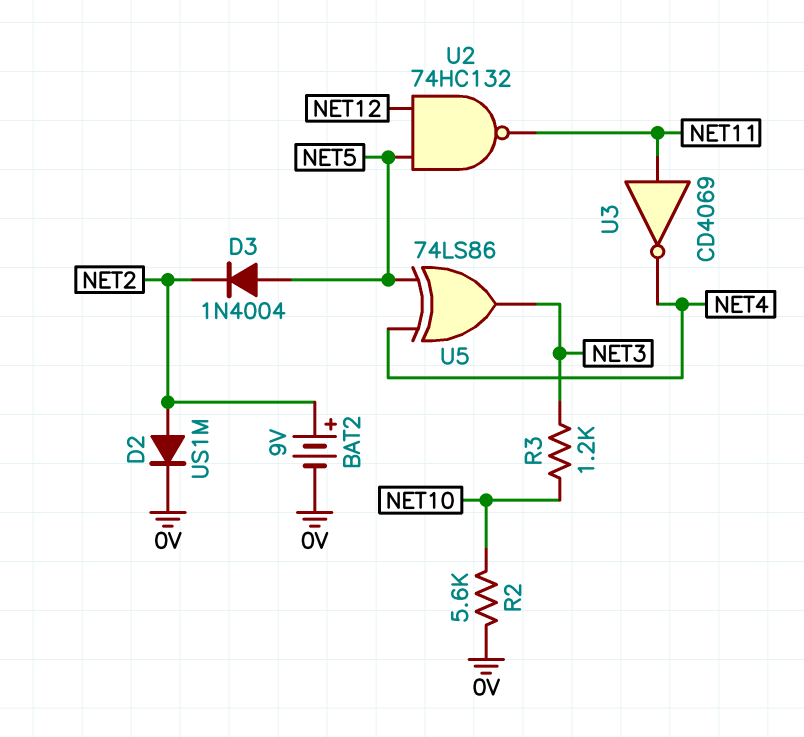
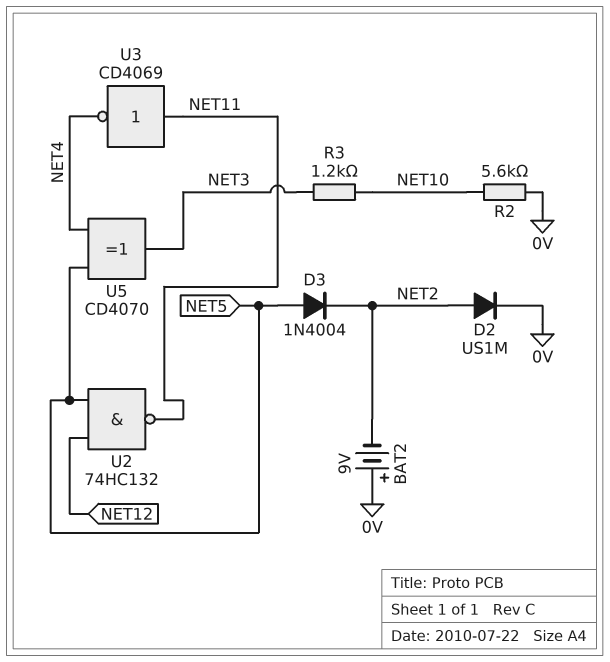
BAT2: 9V (plus NET2, minus 0V) -> 9V (plus 0V, minus NET2)
U5: XOR 74LS86 (in NET4, in NET5, out NET3) -> XOR CD4070 (in NET4, in NET5, out NET3)

